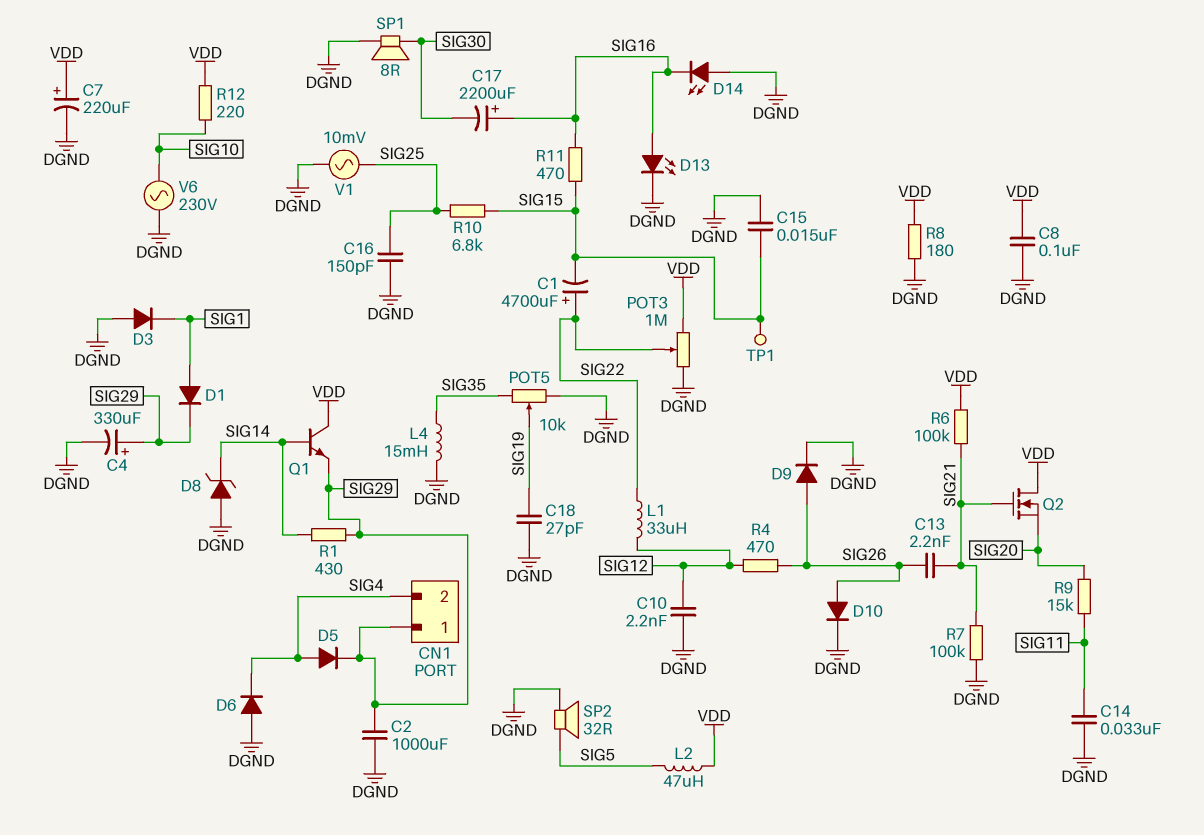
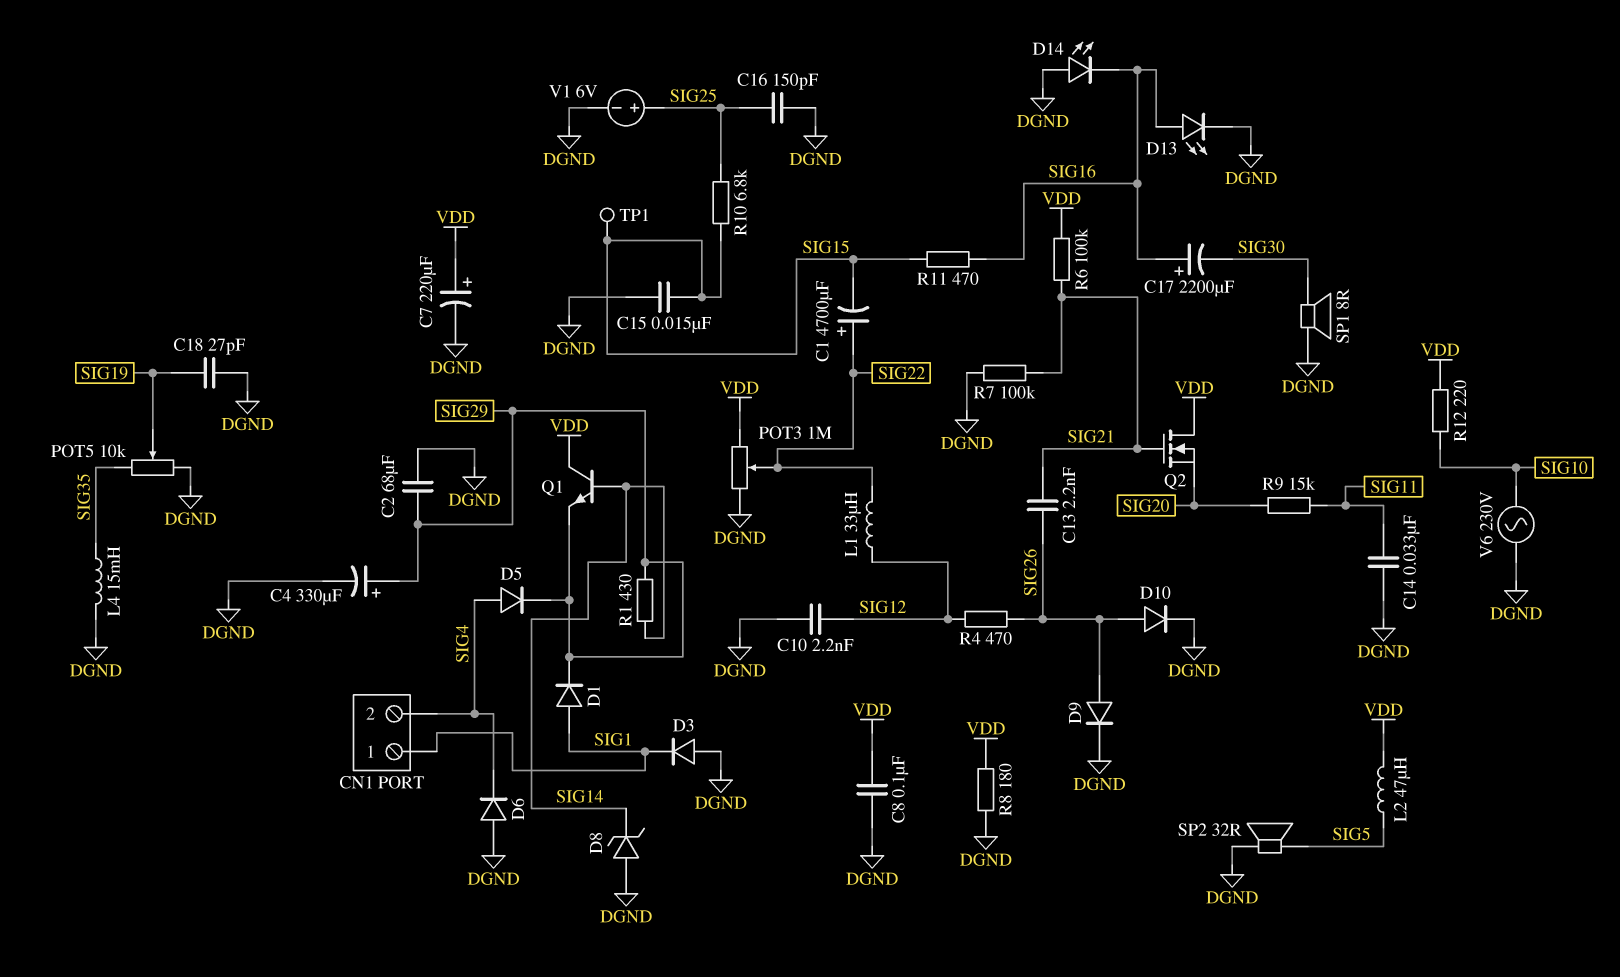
C2: 1000uF (DGND, SIG29) -> 68uF (DGND, SIG29)
CN1 pin 1: SIG29 -> SIG1
V1: AC 10mV (DGND, SIG25) -> 6V (plus SIG25, minus DGND)

